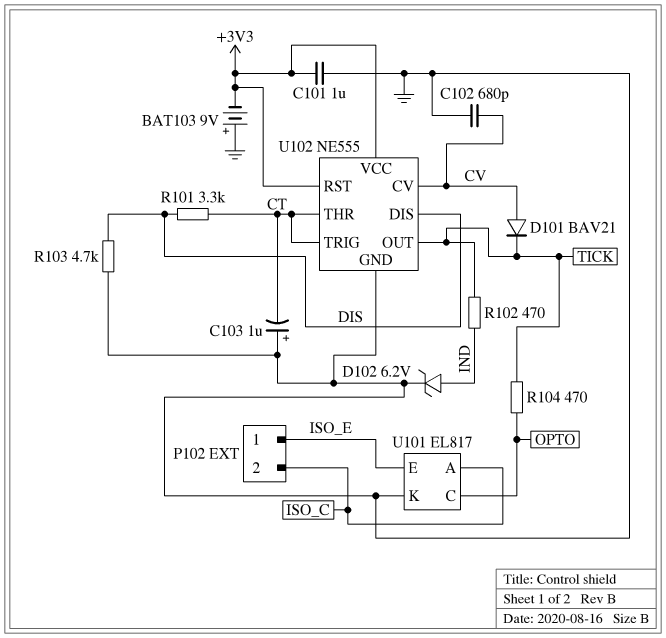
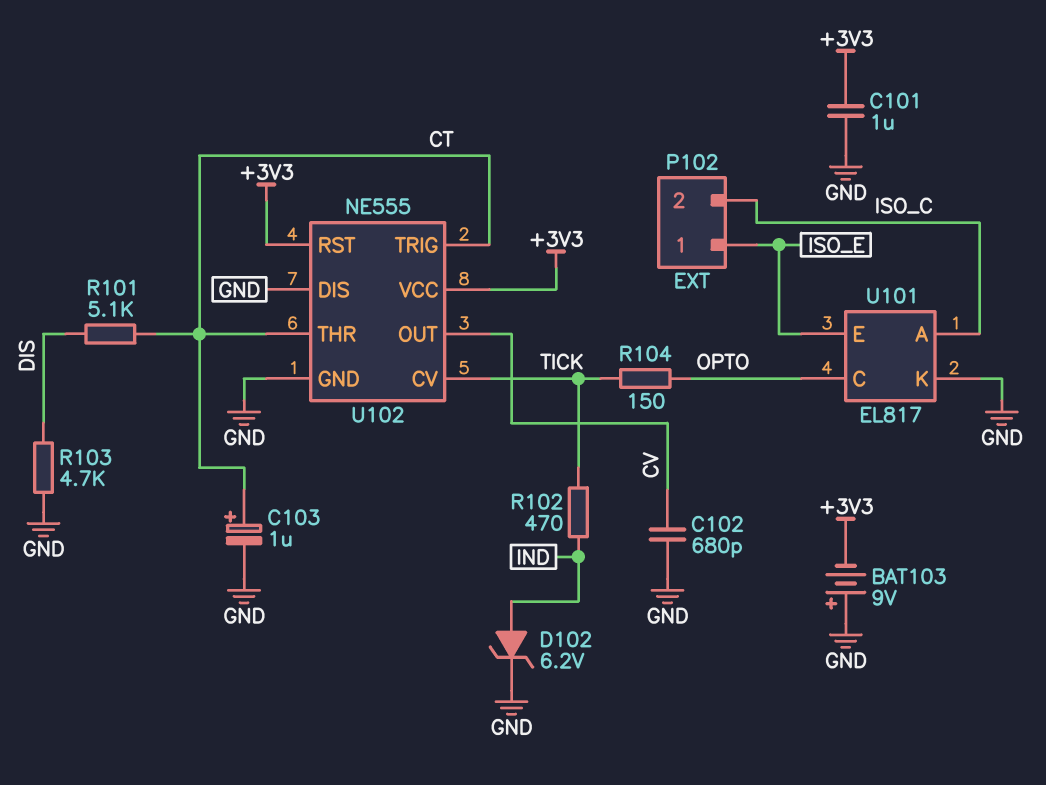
C103: 1uF (plus GND, minus CT) -> 1uF (plus CT, minus GND)
D101: diode BAV21 (A CV, K TICK) -> none
R101: 3.3k (CT, DIS) -> 5.1k (CT, DIS)
R104: 470 (OPTO, TICK) -> 150 (OPTO, TICK)
U102 pin CV: CV -> TICK
U102 pin DIS: DIS -> GND
U102 pin OUT: TICK -> CV

